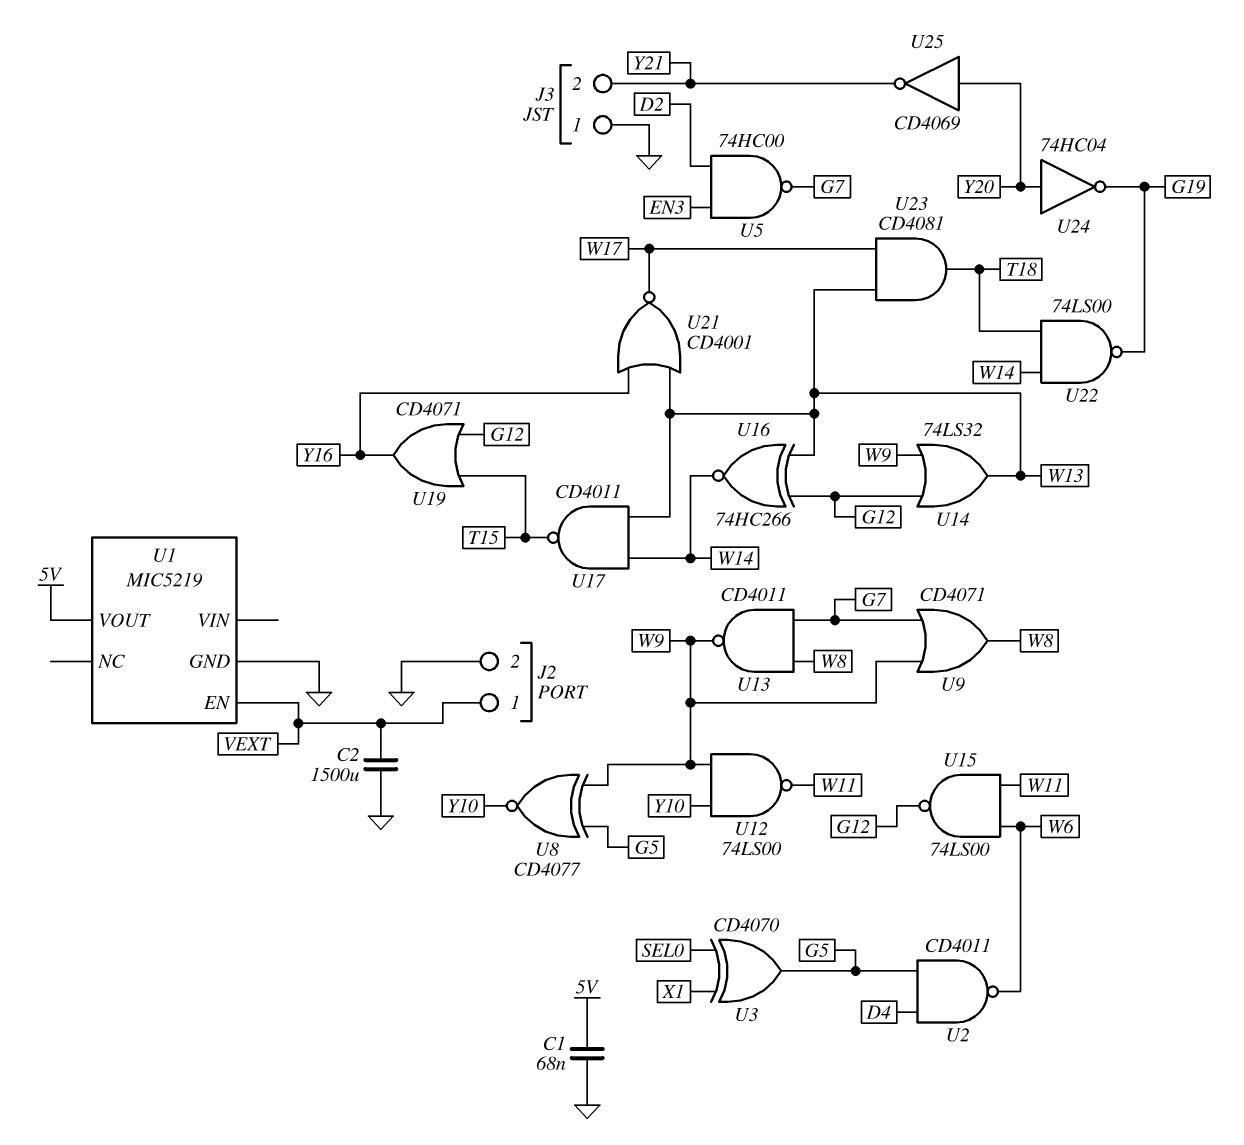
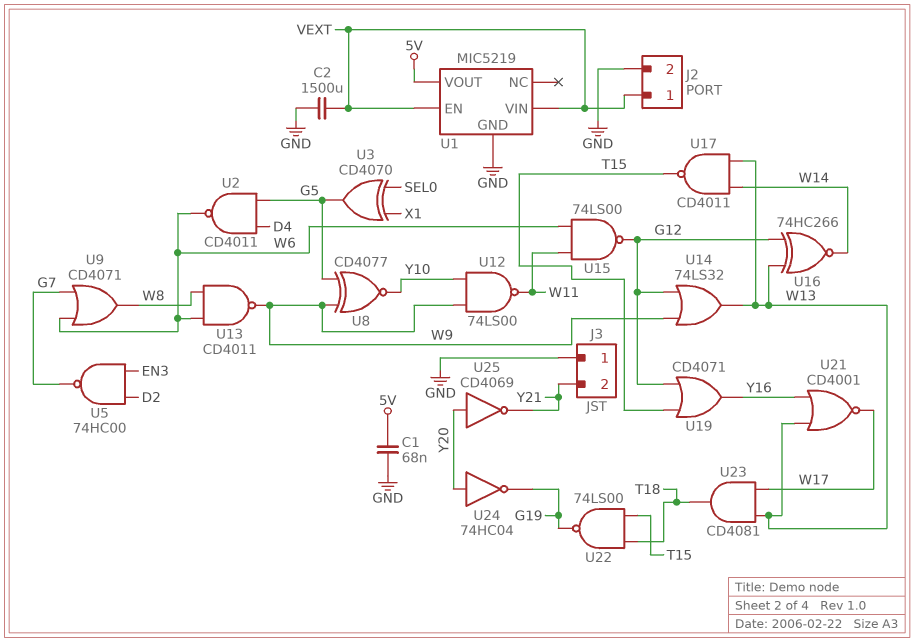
U1 pin VIN: none -> VEXT
U9: OR CD4071 (in G7, in W9, out W8) -> OR CD4071 (in G7, in W6, out W8)
U13: NAND CD4011 (in G7, in W8, out W9) -> NAND CD4011 (in W6, in W8, out W9)
U22: NAND 74LS00 (in T18, in W14, out G19) -> NAND 74LS00 (in T15, in T18, out G19)

